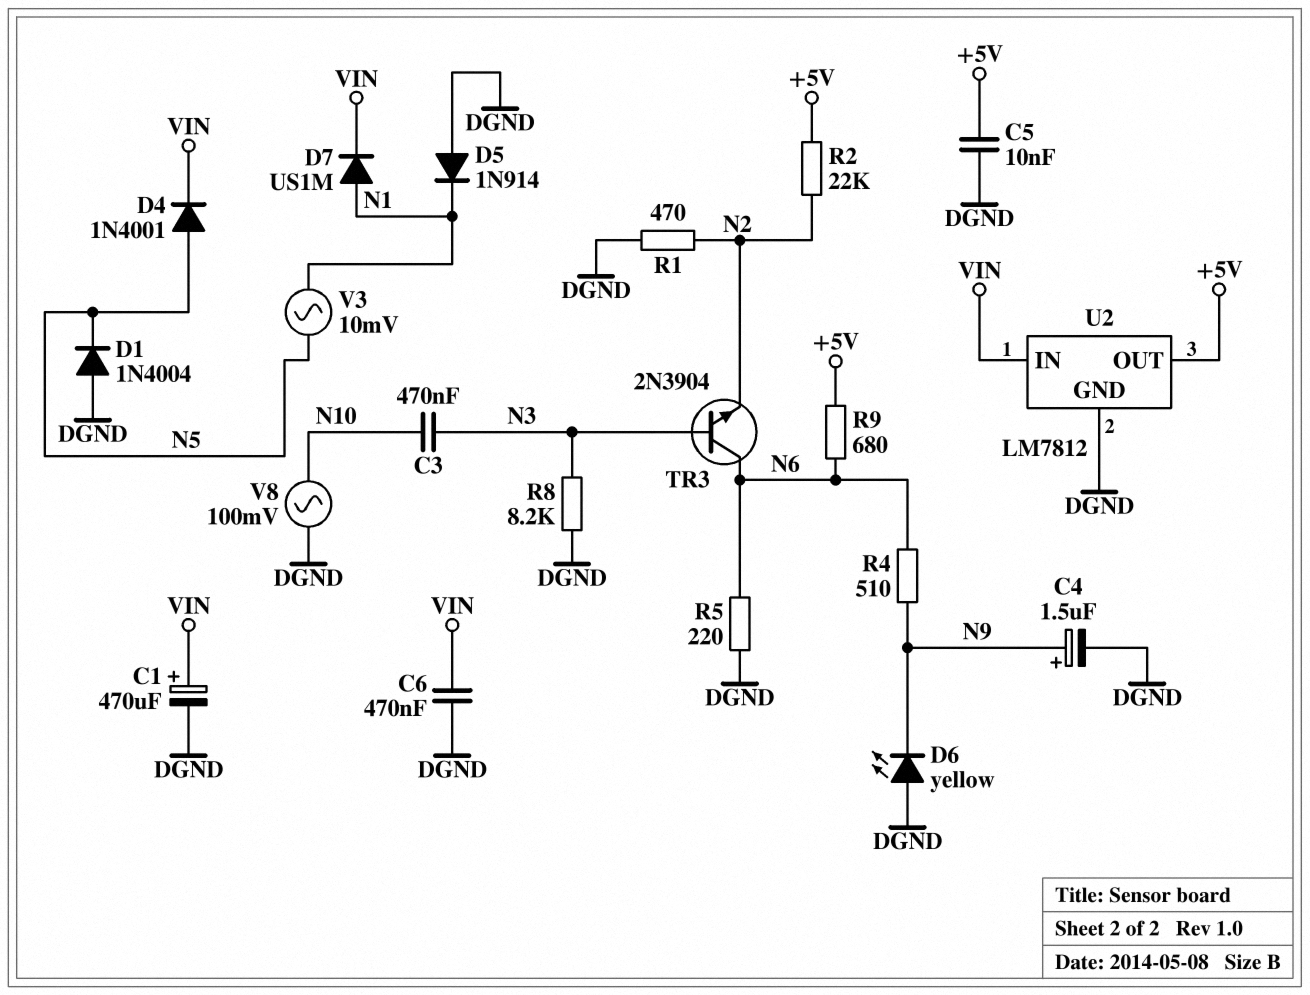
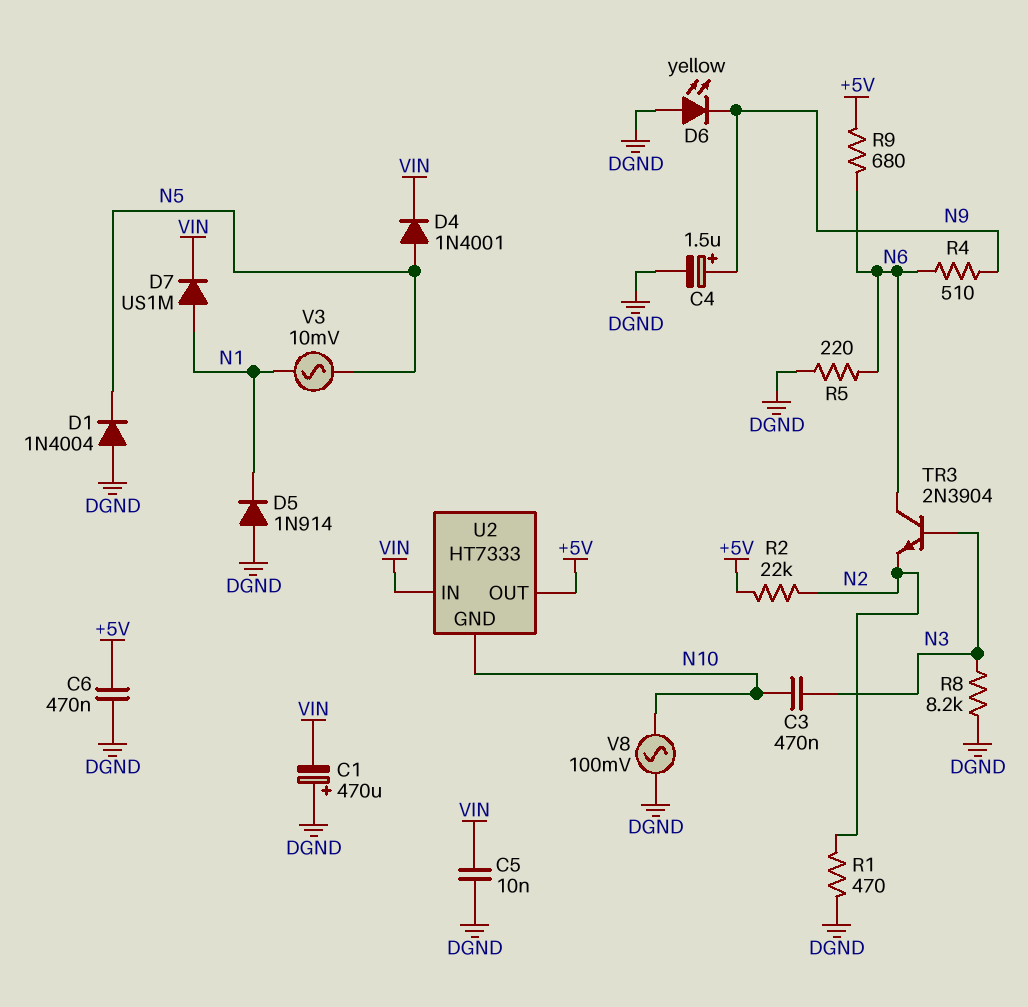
C1: 470uF (plus VIN, minus DGND) -> 470uF (plus DGND, minus VIN)
C5: 10nF (+5V, DGND) -> 10nF (DGND, VIN)
C6: 470nF (DGND, VIN) -> 470nF (+5V, DGND)
U2: LM7812 -> HT7333
U2 pin GND: DGND -> N10

